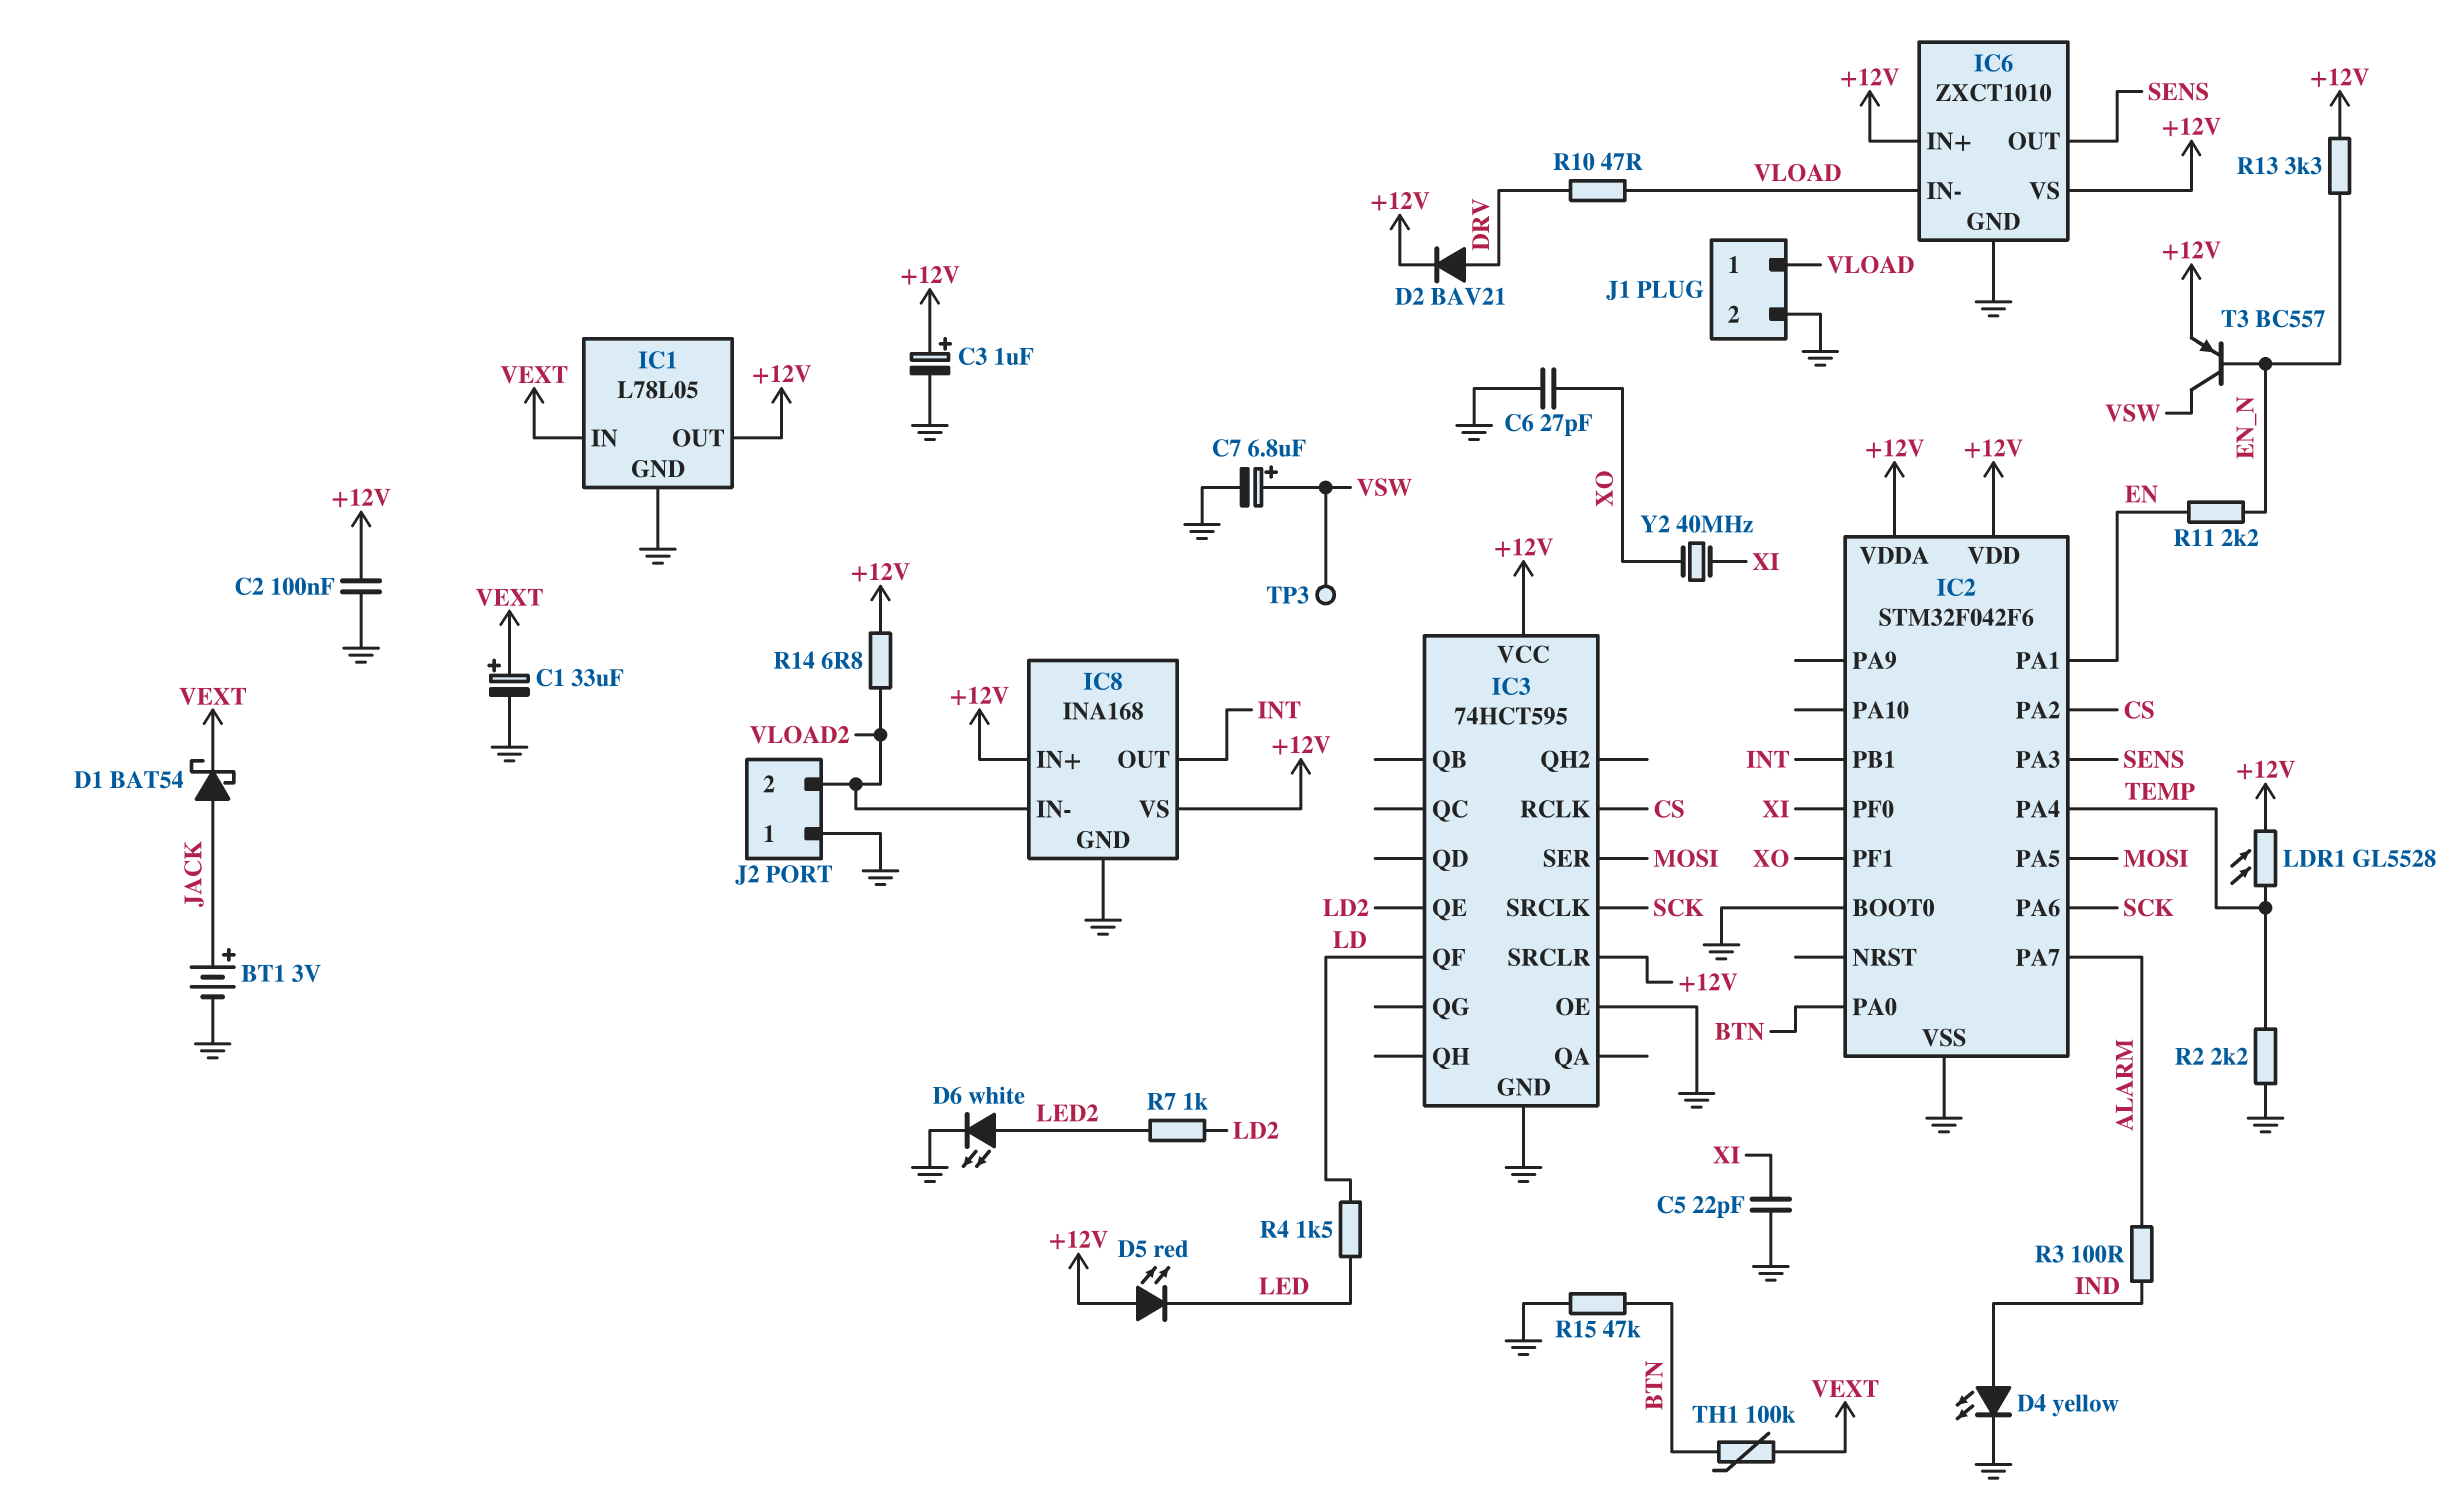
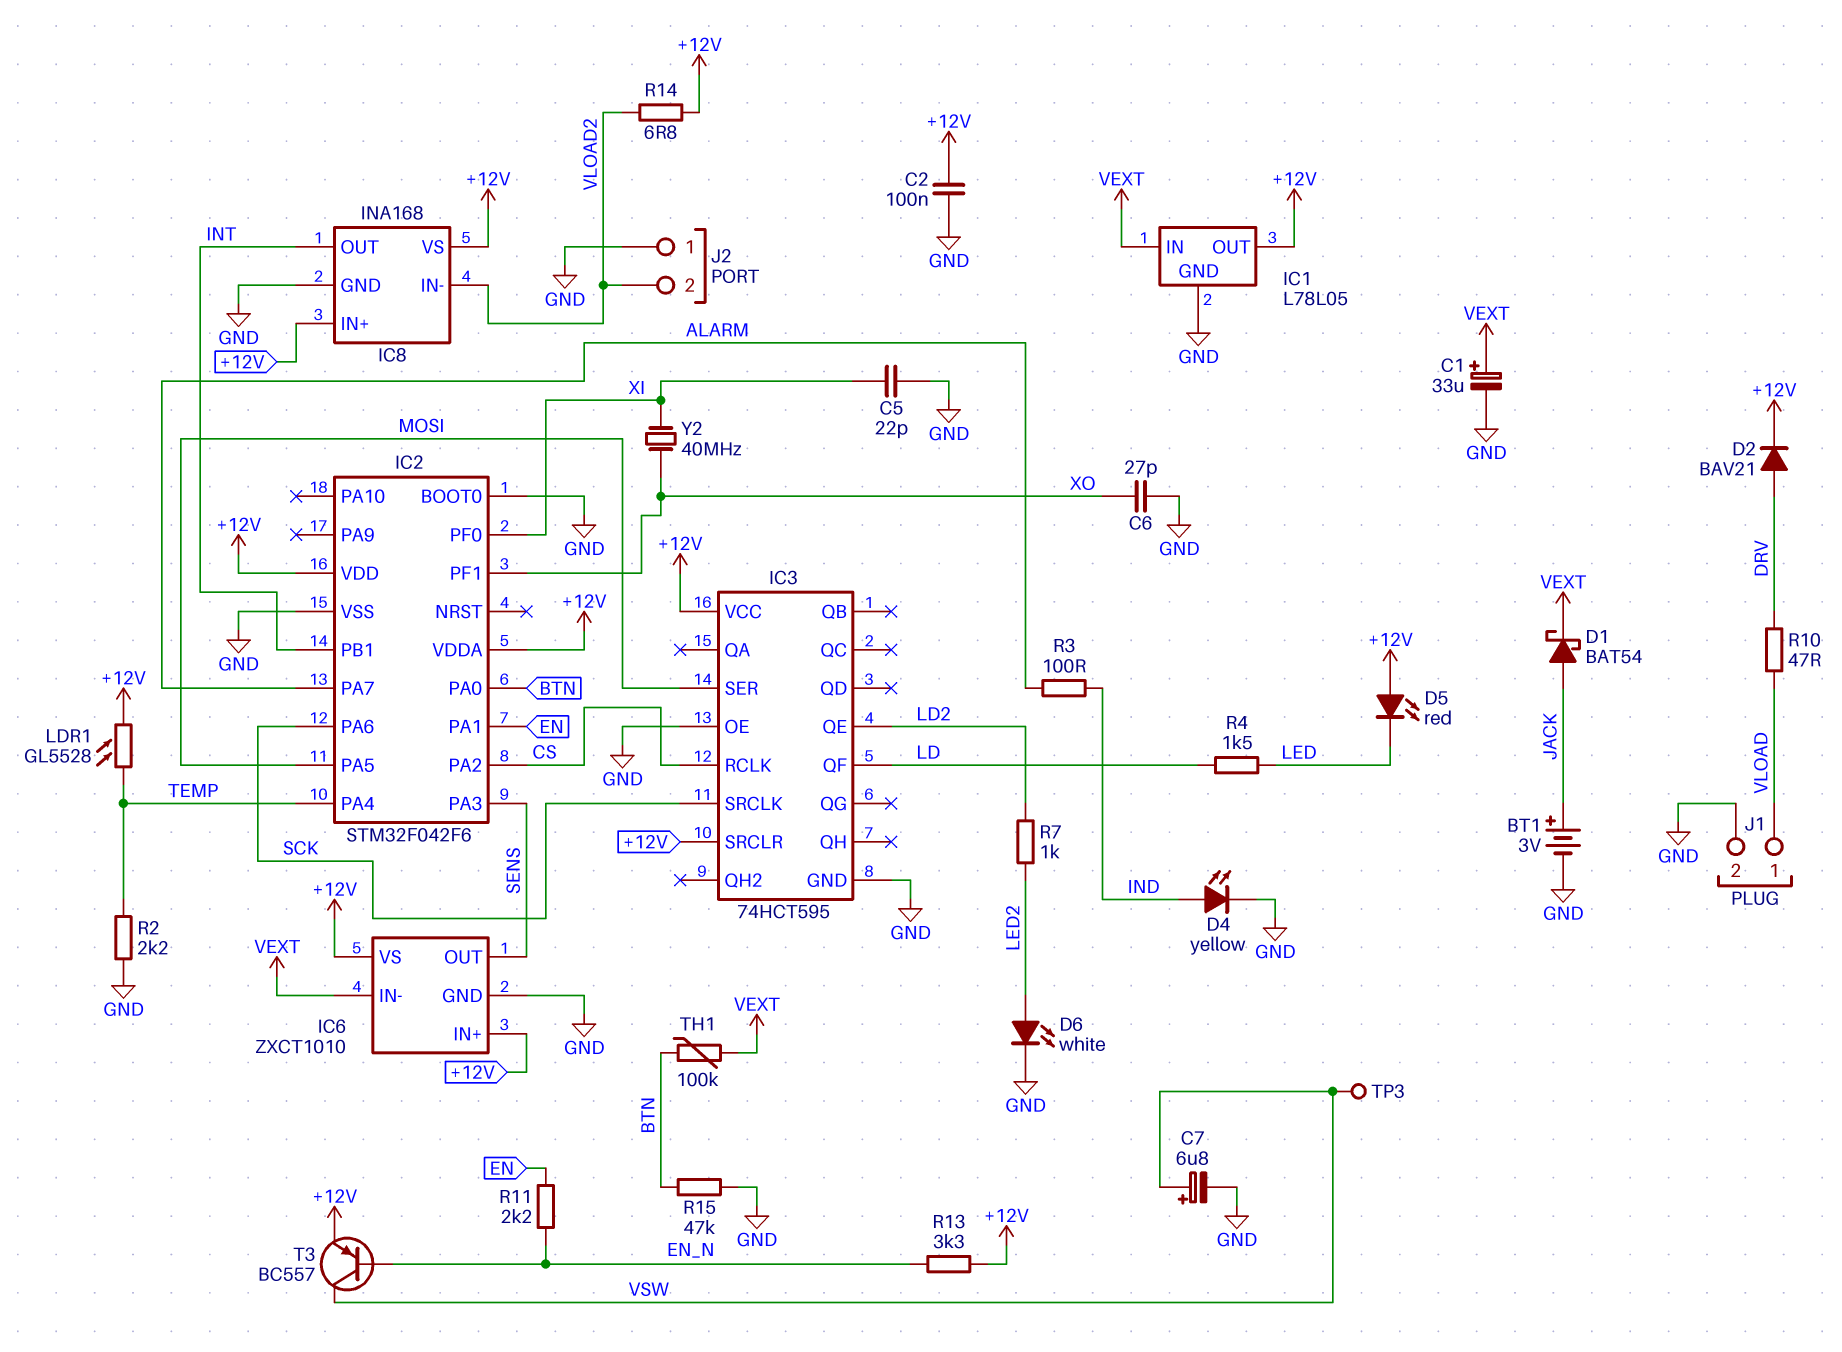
C3: 1uF (plus +12V, minus GND) -> none
IC6 pin IN-: VLOAD -> VEXT

